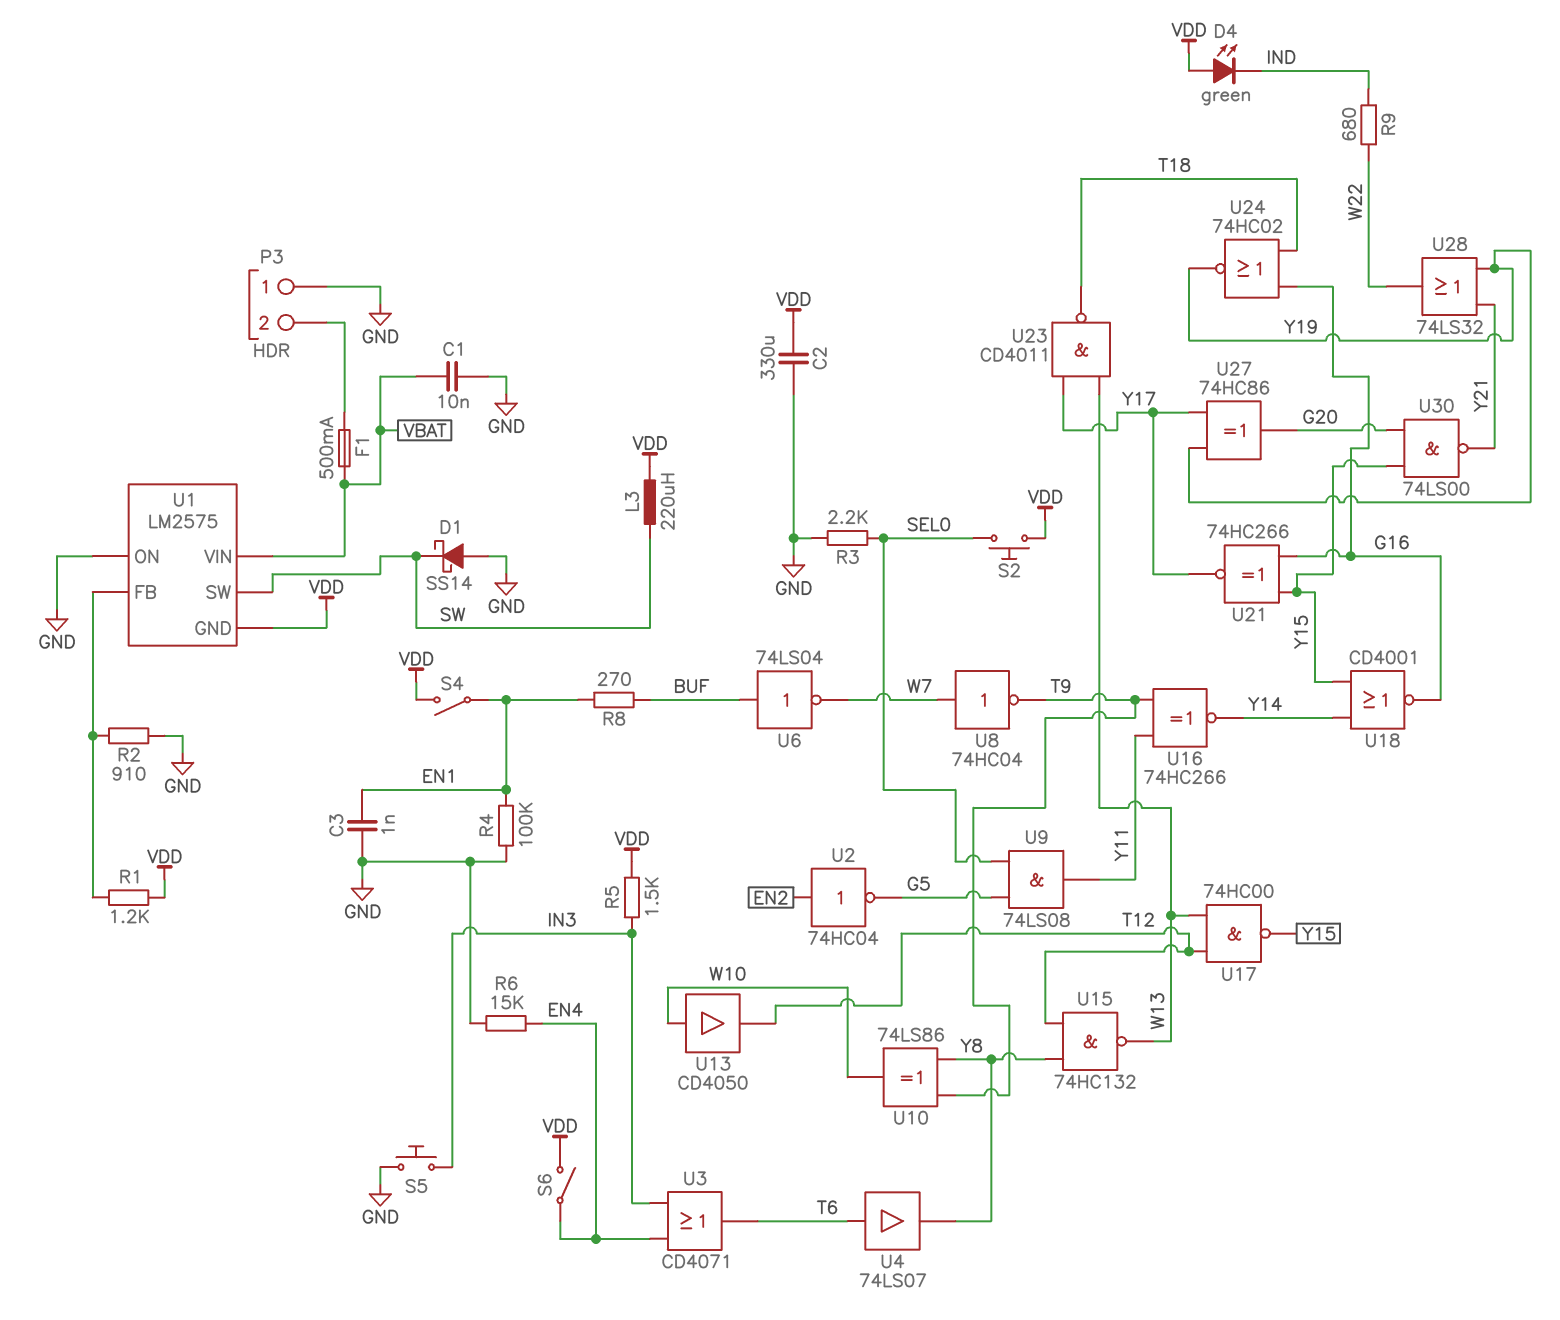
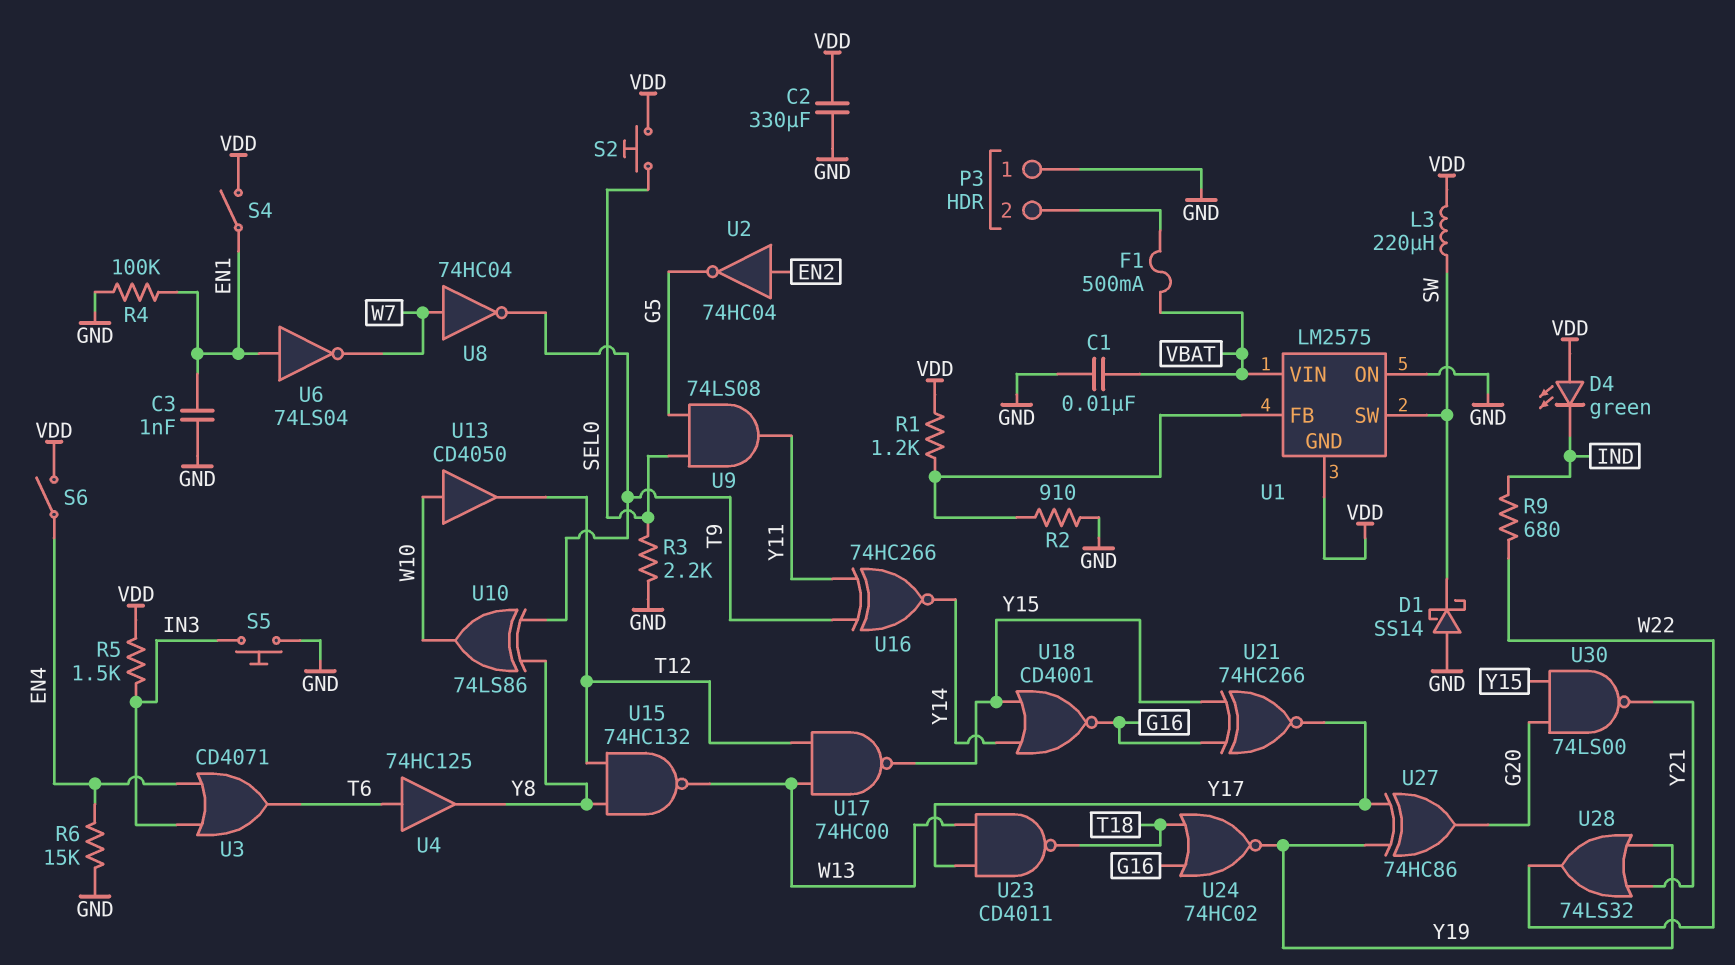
R8: 270 (BUF, EN1) -> none
U4: buffer 74LS07 (in T6, out Y8) -> buffer 74HC125 (in T6, out Y8)
U6: NOT 74LS04 (in BUF, out W7) -> NOT 74LS04 (in EN1, out W7)

